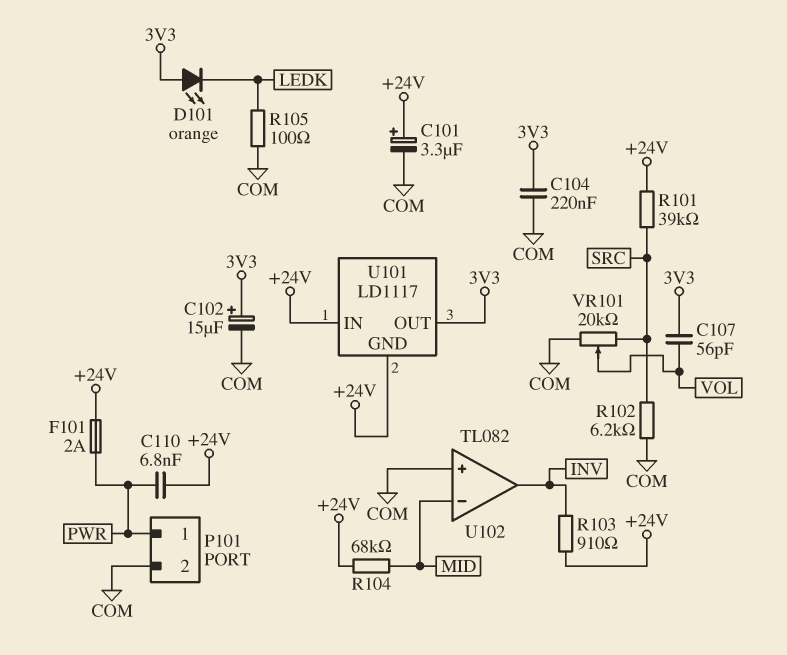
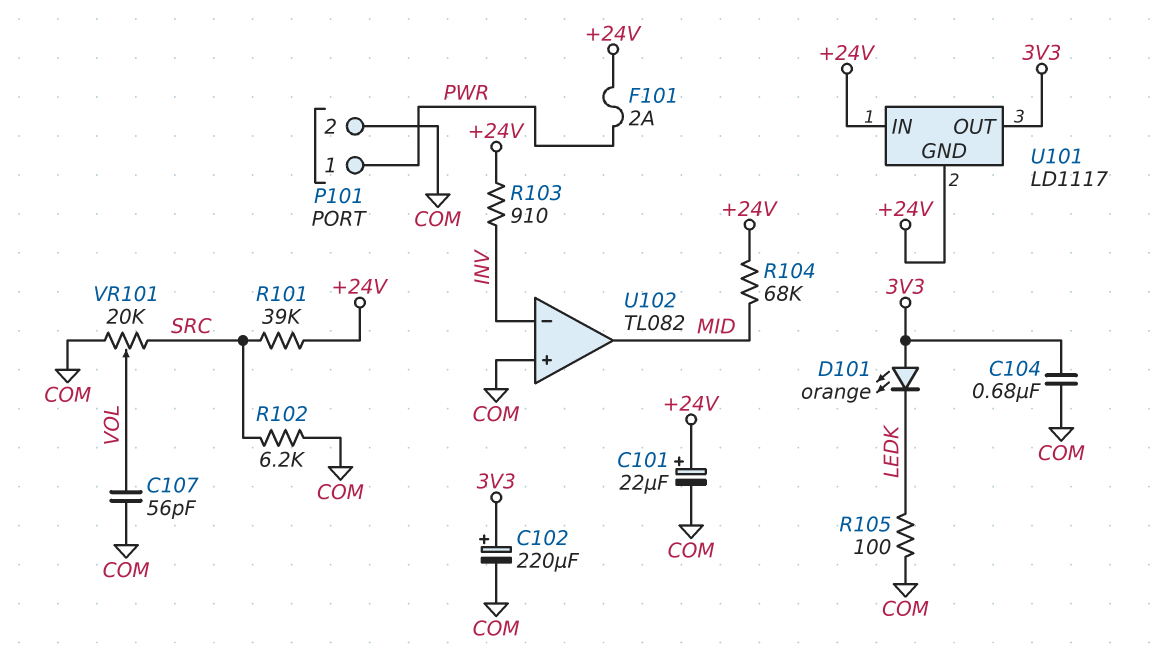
C101: 3.3uF (plus +24V, minus COM) -> 22uF (plus +24V, minus COM)
C102: 15uF (plus 3V3, minus COM) -> 220uF (plus 3V3, minus COM)
C104: 220nF (3V3, COM) -> 680nF (3V3, COM)
C107: 56pF (3V3, VOL) -> 56pF (COM, VOL)
C110: 6.8nF (+24V, PWR) -> none
U102 pin in-: MID -> INV
U102 pin out: INV -> MID

